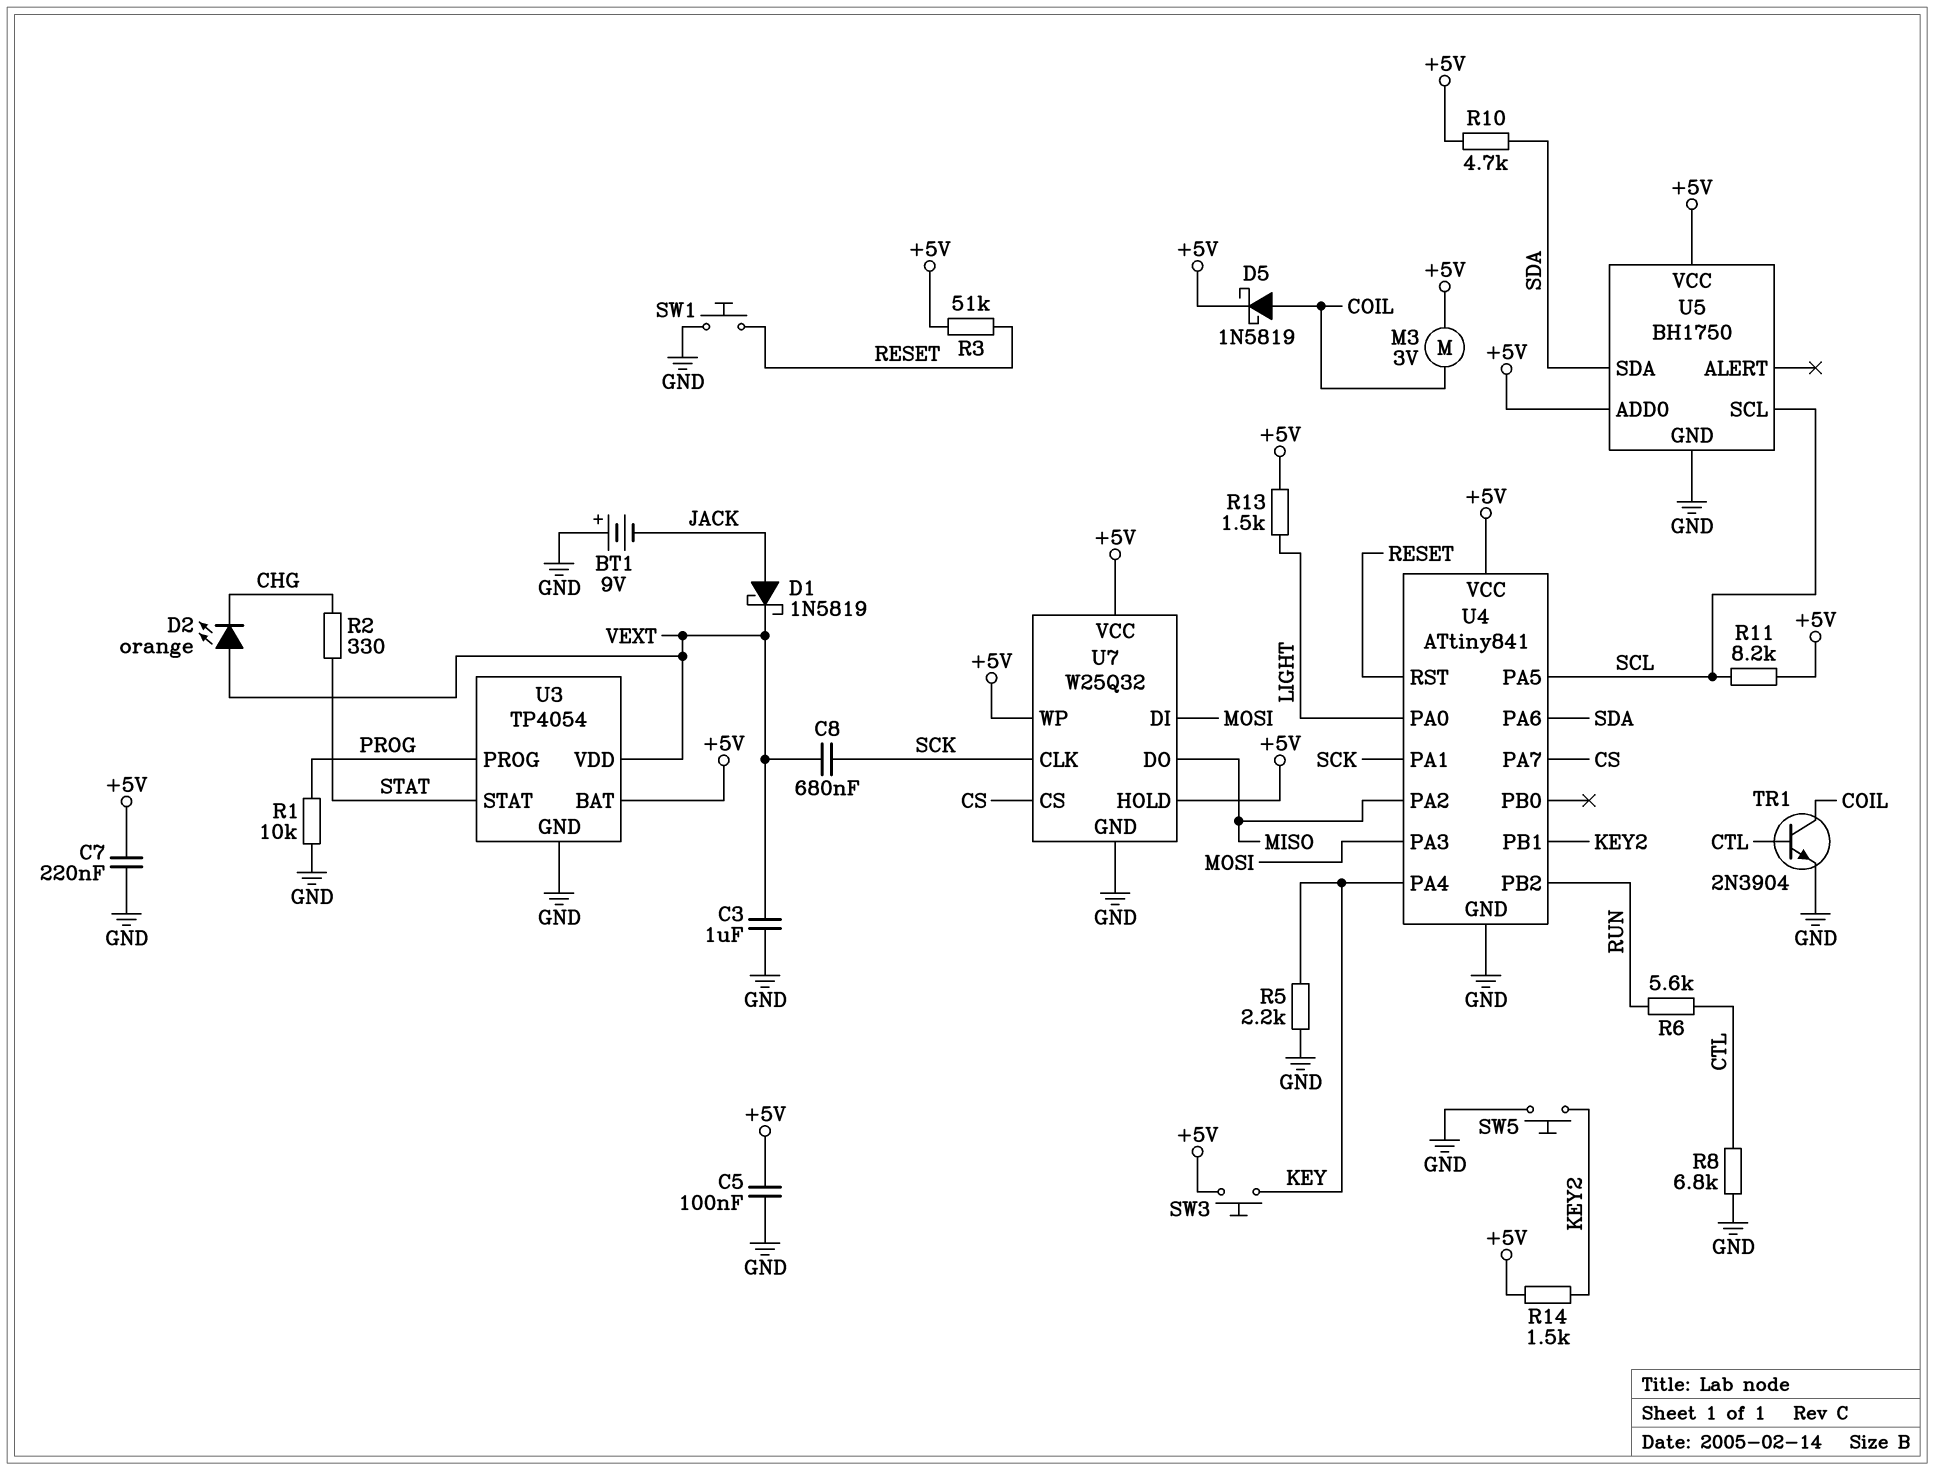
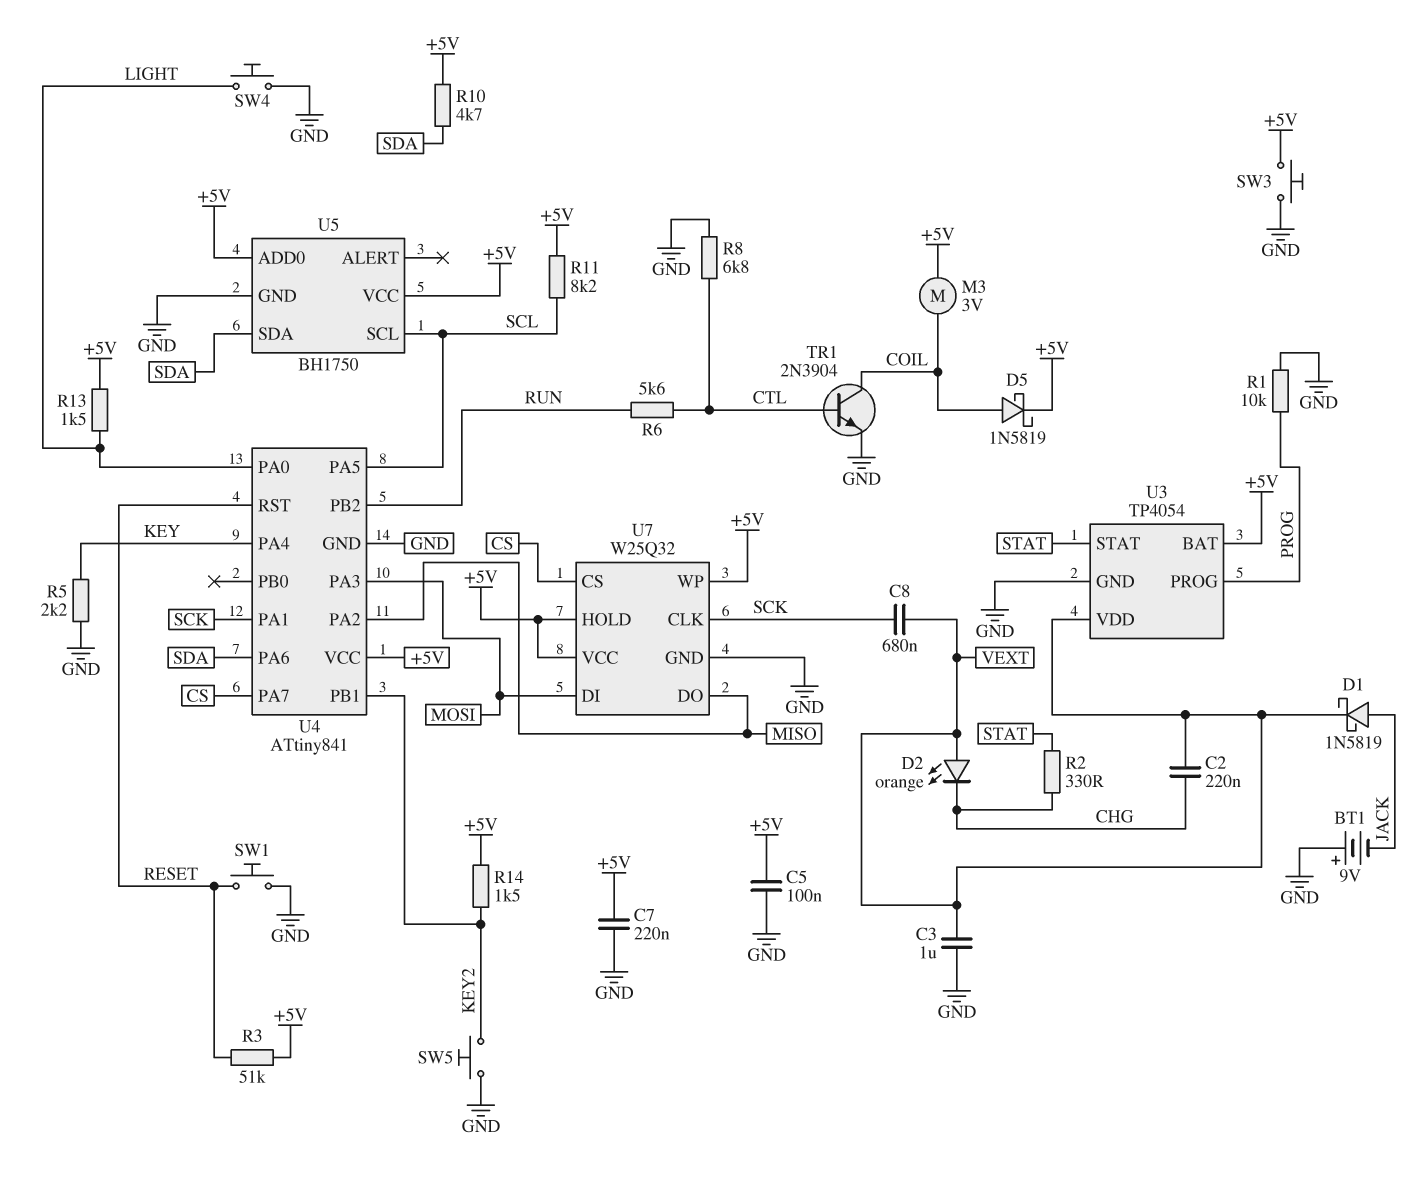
C2: none -> 220nF (CHG, VEXT)
SW3: button (+5V, KEY) -> button (+5V, GND)
SW4: none -> button (GND, LIGHT)

